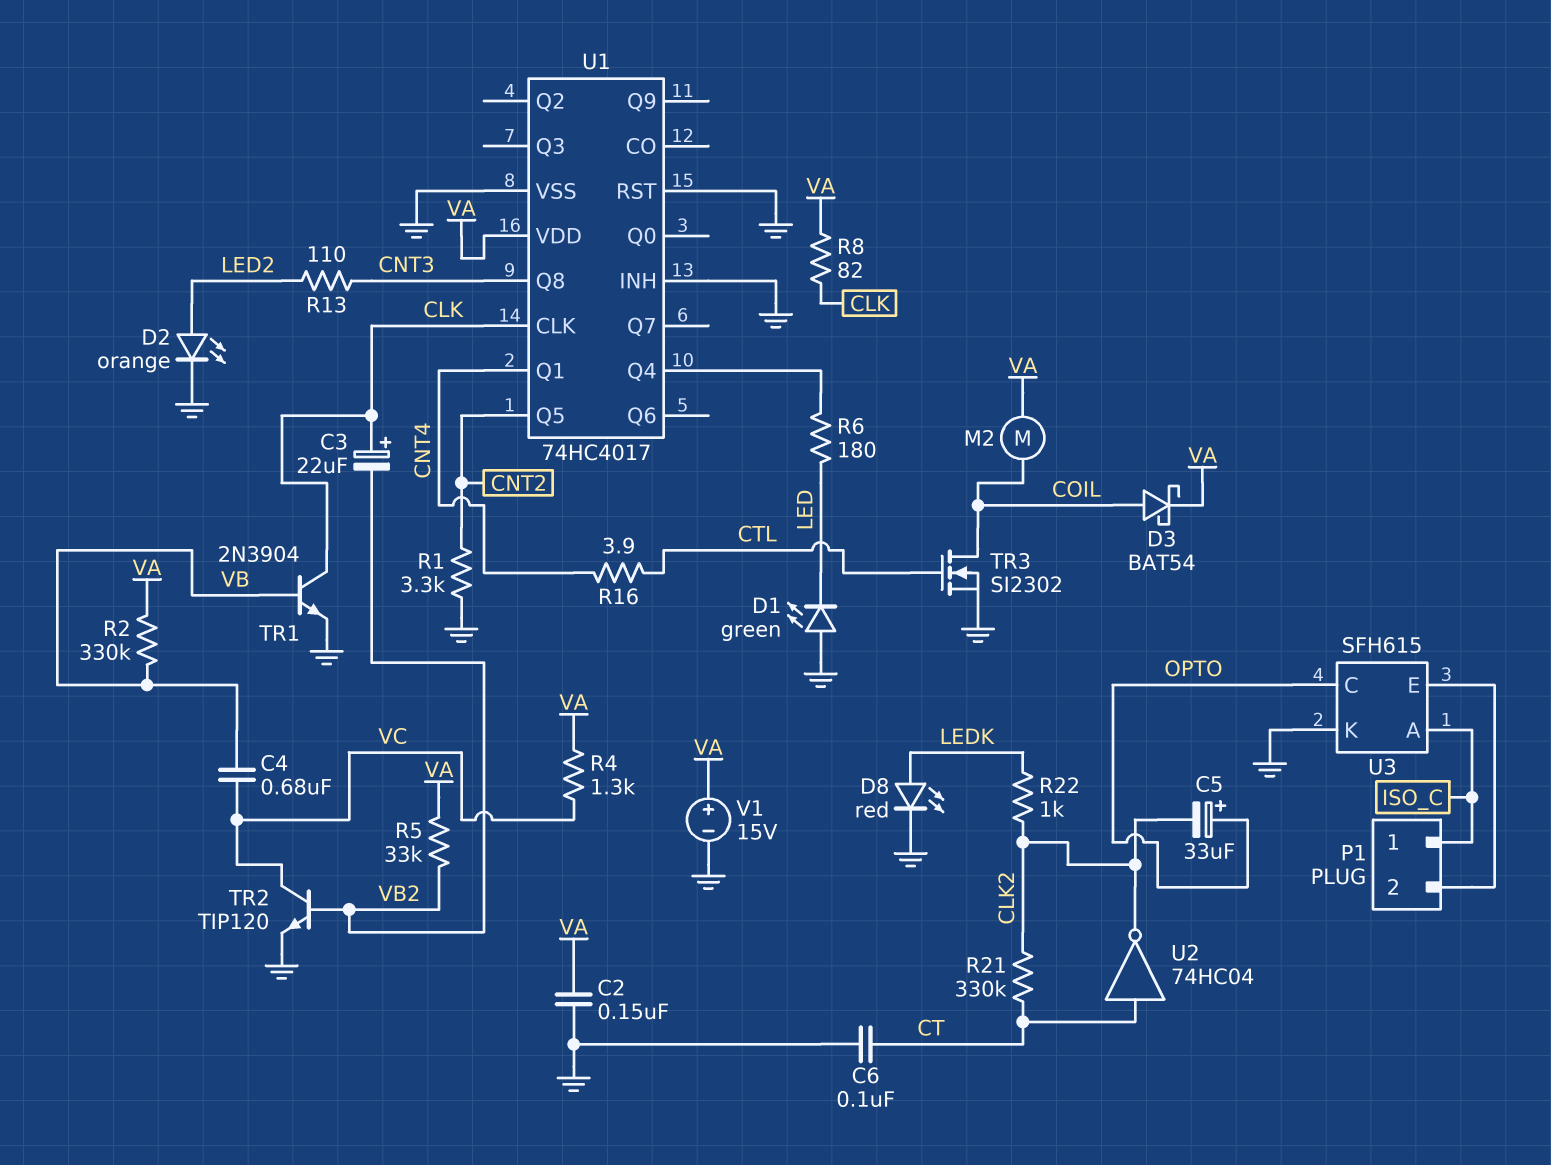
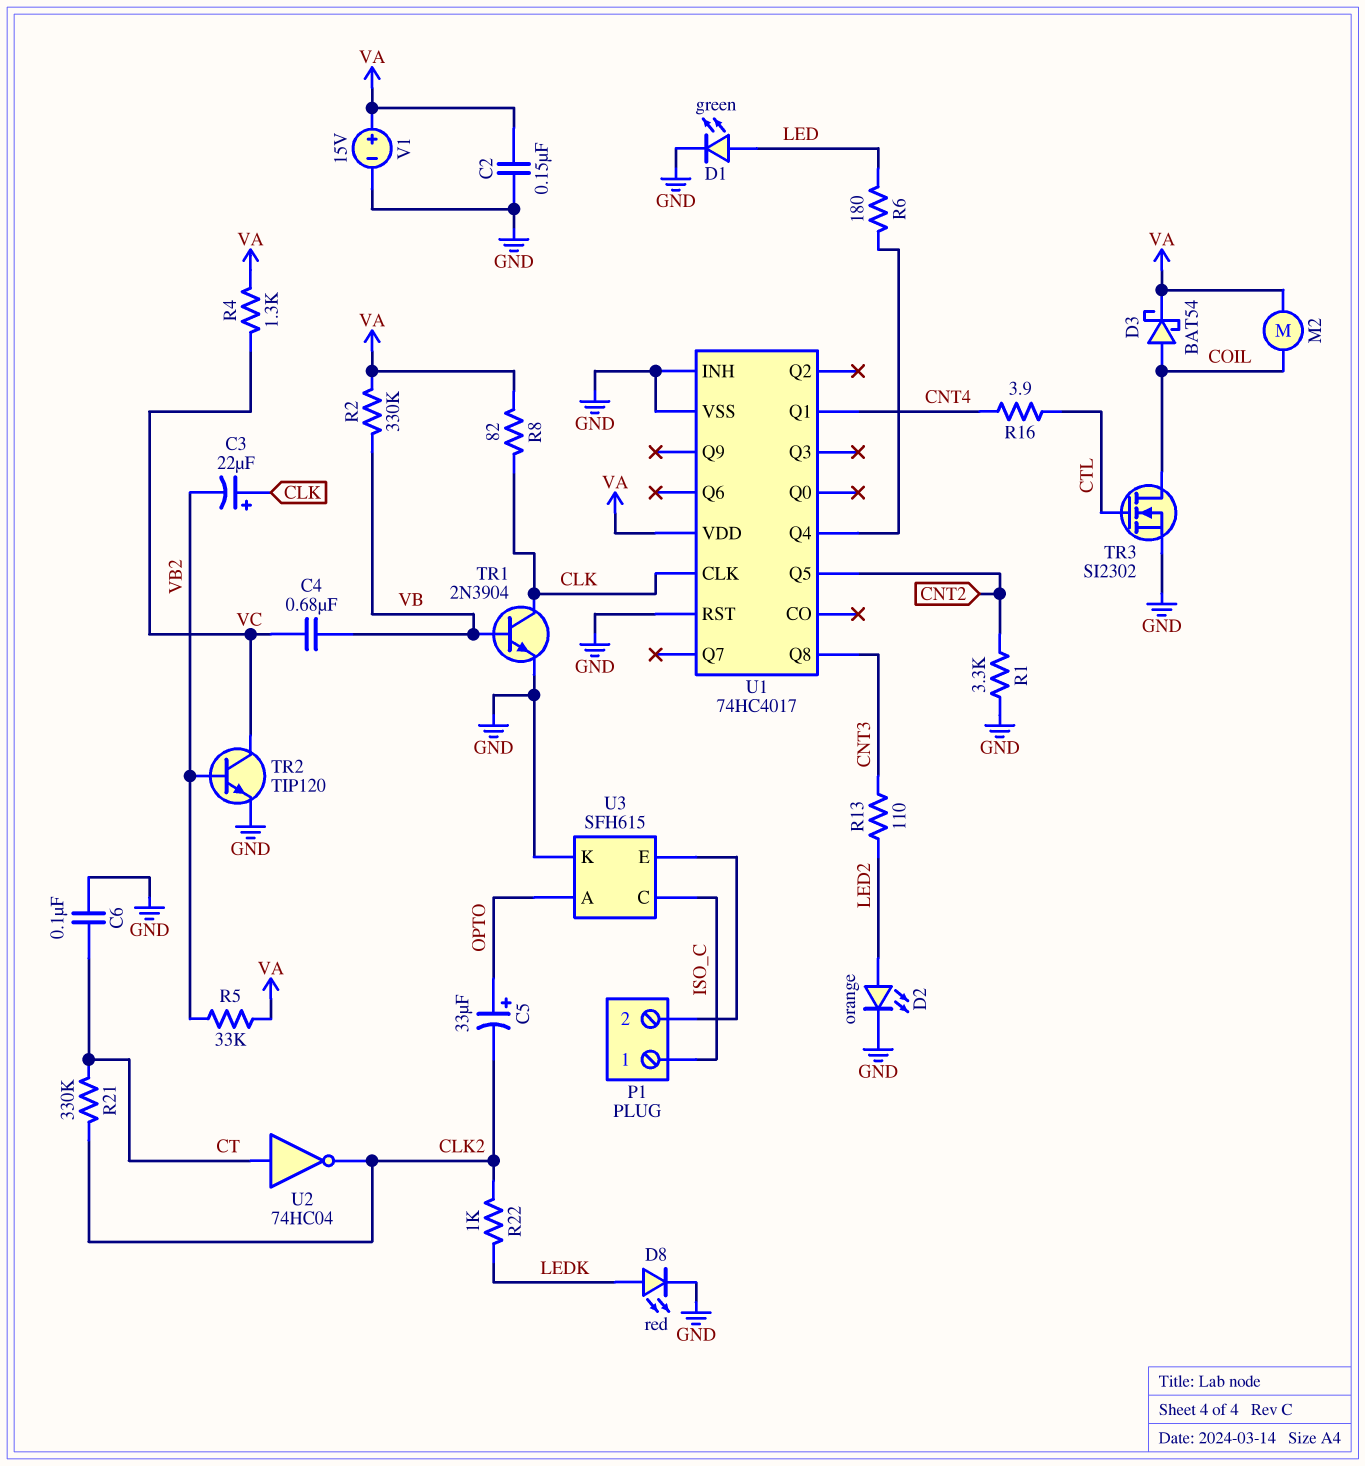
D1: LED green (A GND, K LED) -> LED green (A LED, K GND)
U3 pin A: ISO_C -> OPTO
U3 pin C: OPTO -> ISO_C

